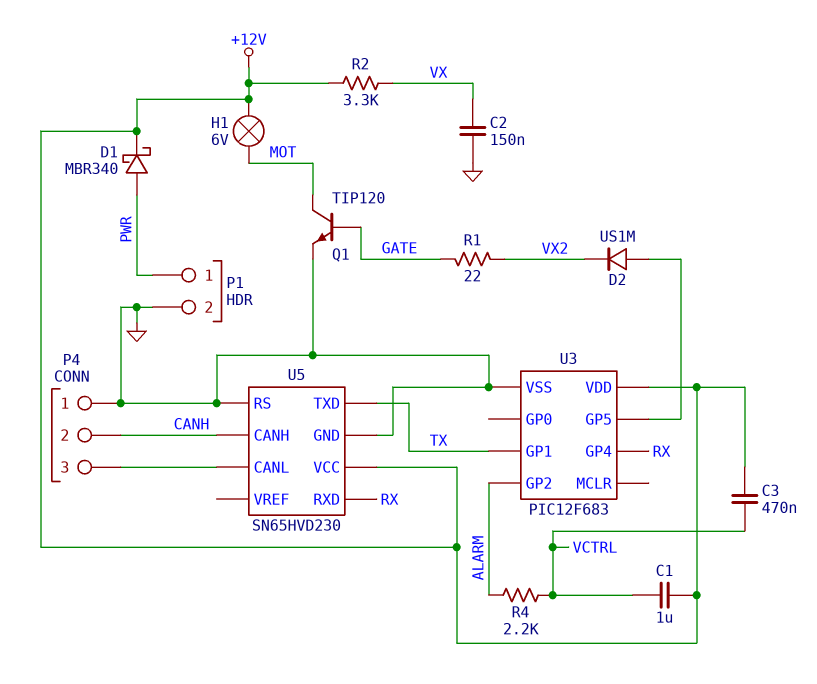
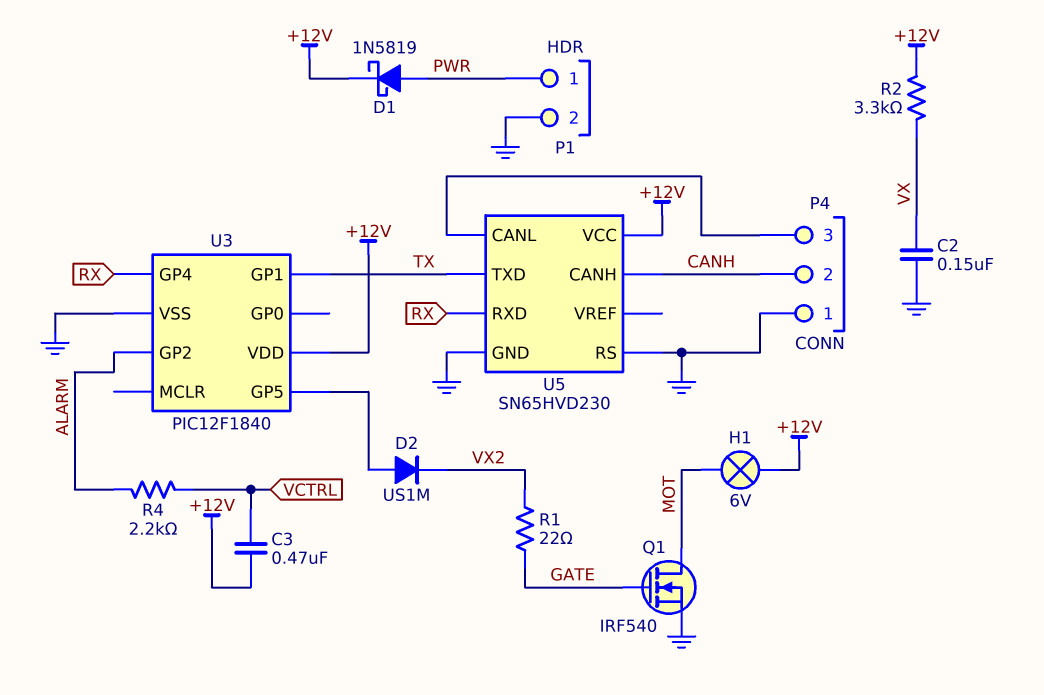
C1: 1uF (+12V, VCTRL) -> none
D1: schottky MBR340 (A PWR, K +12V) -> schottky 1N5819 (A PWR, K +12V)
Q1: NPN TIP120 (B GATE, C MOT, E GND) -> NMOS IRF540 (G GATE, D MOT, S GND)
U3: PIC12F683 -> PIC12F1840

